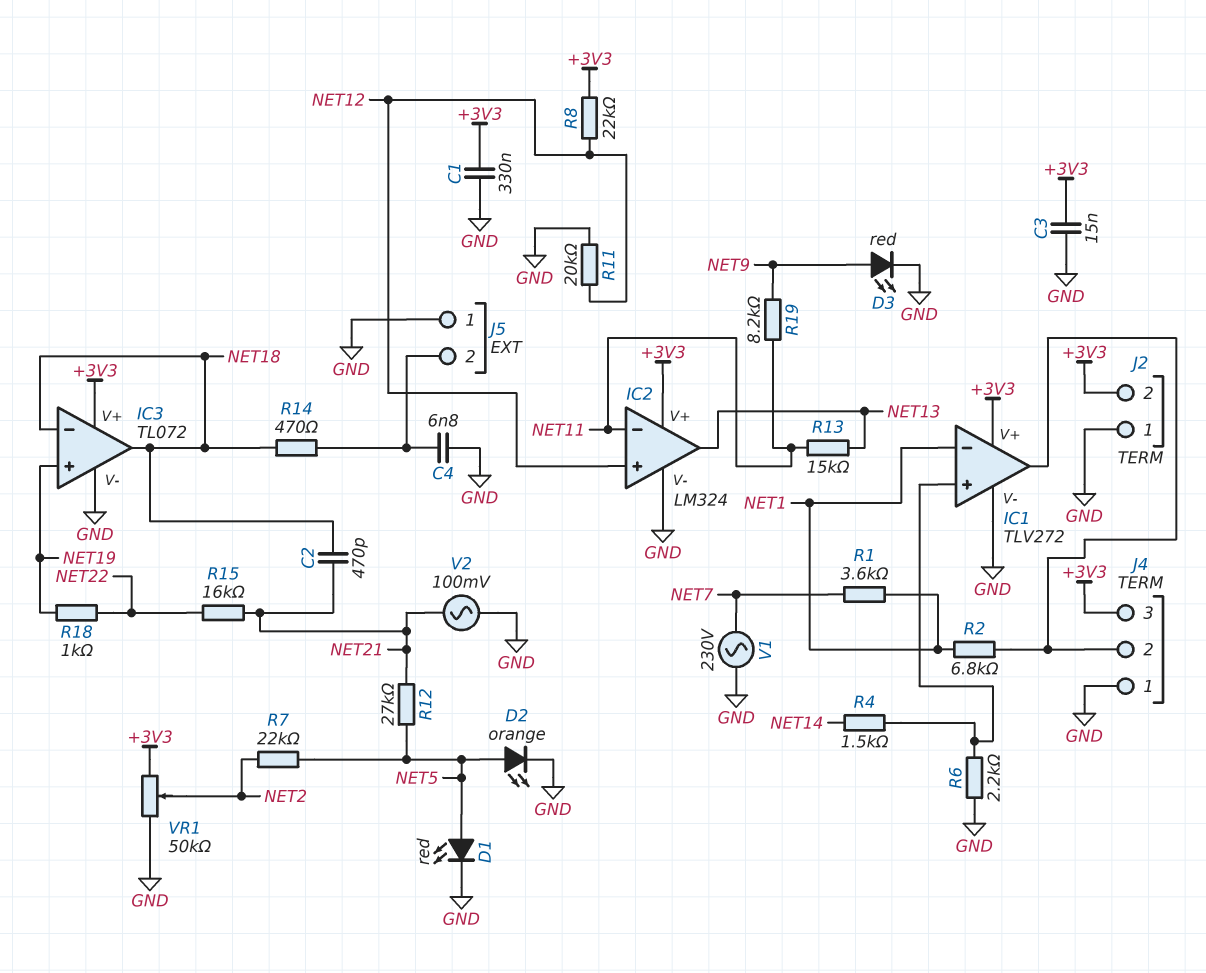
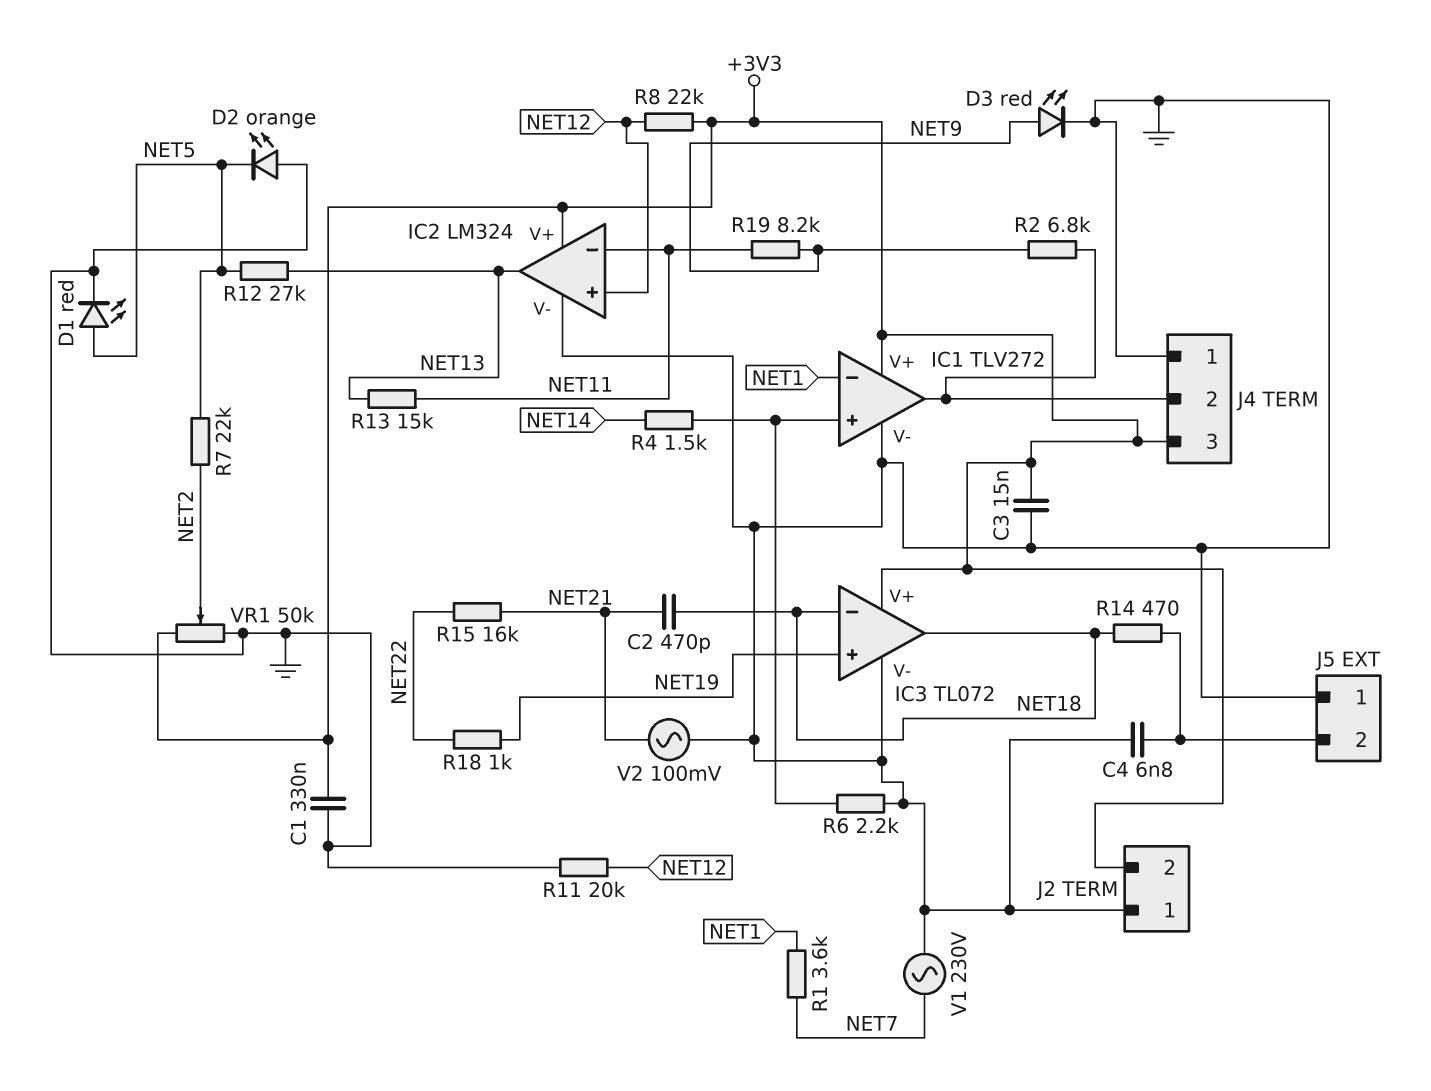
D2: LED orange (A NET5, K GND) -> LED orange (A GND, K NET5)
R2: 6.8k (IC1/out, NET1) -> 6.8k (IC1/out, NET9)
R12: 27k (NET5, NET21) -> 27k (NET5, NET13)

